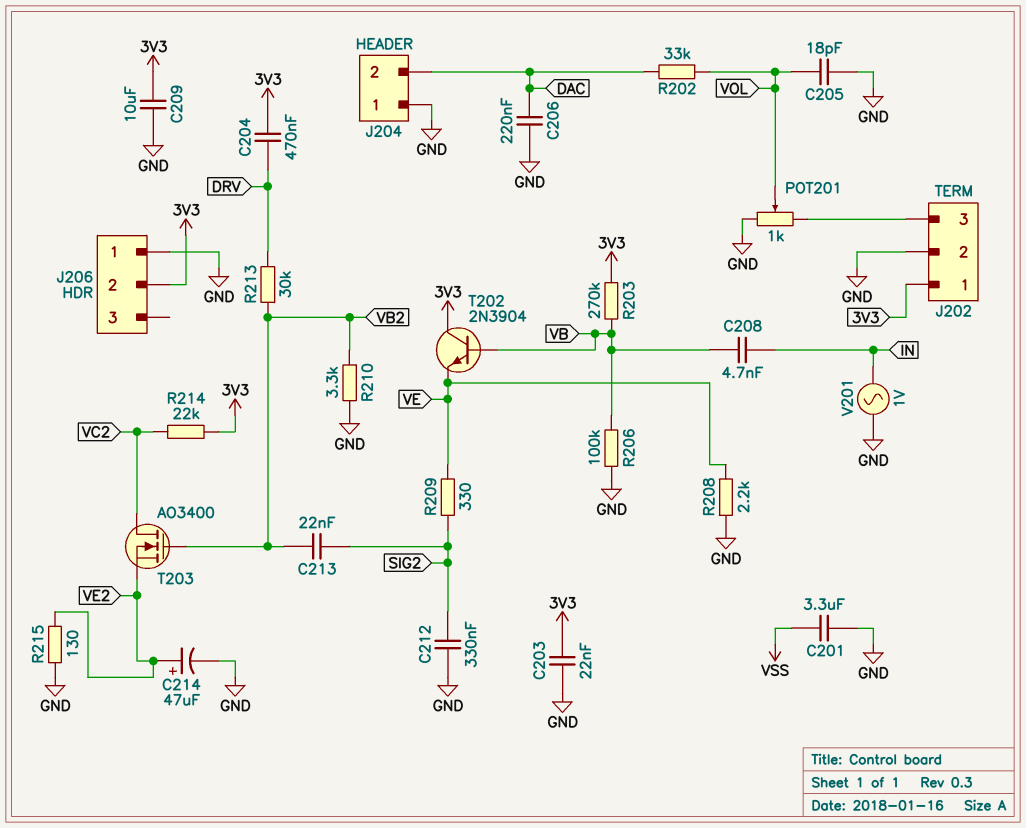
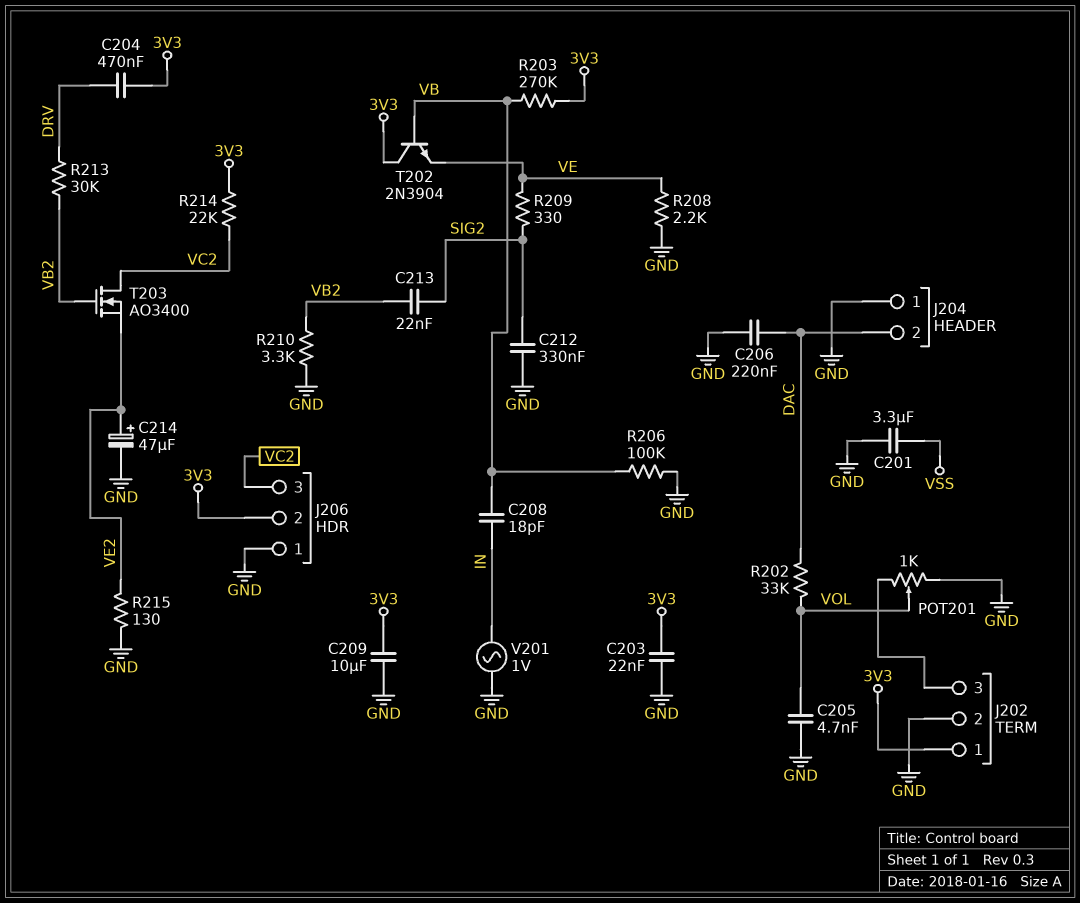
C205: 18pF (GND, VOL) -> 4.7nF (GND, VOL)
C208: 4.7nF (IN, VB) -> 18pF (IN, VB)
J206 pin 3: none -> VC2

